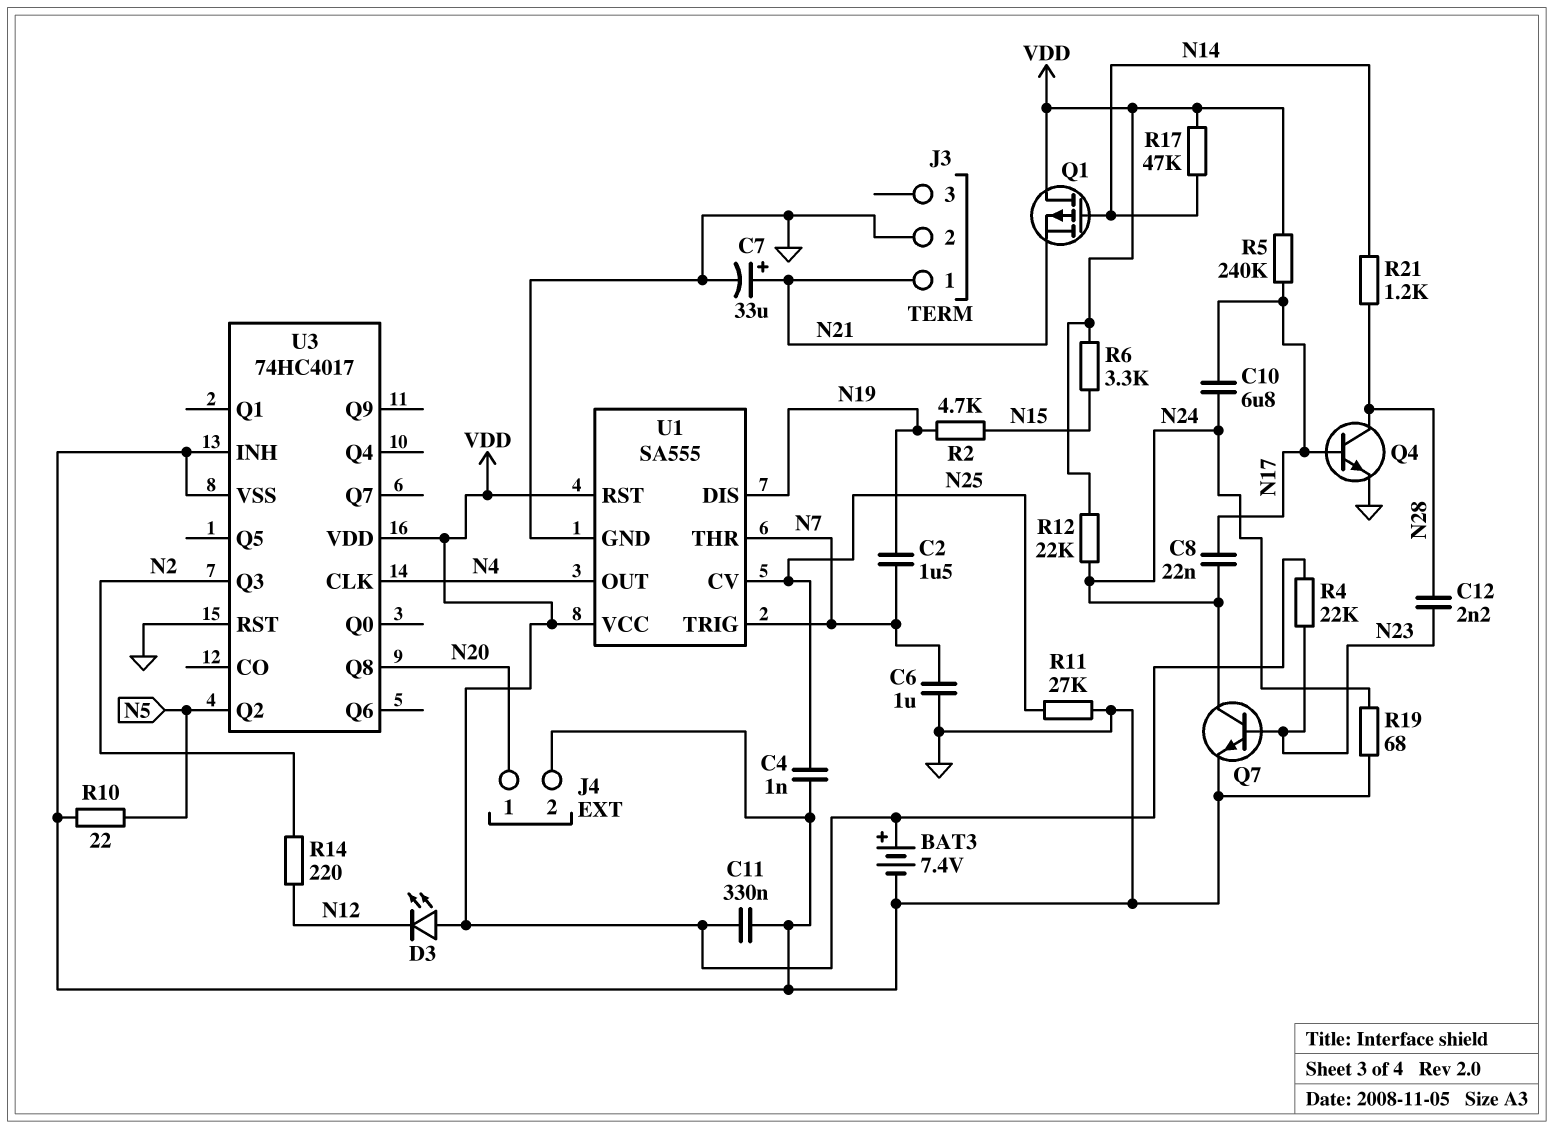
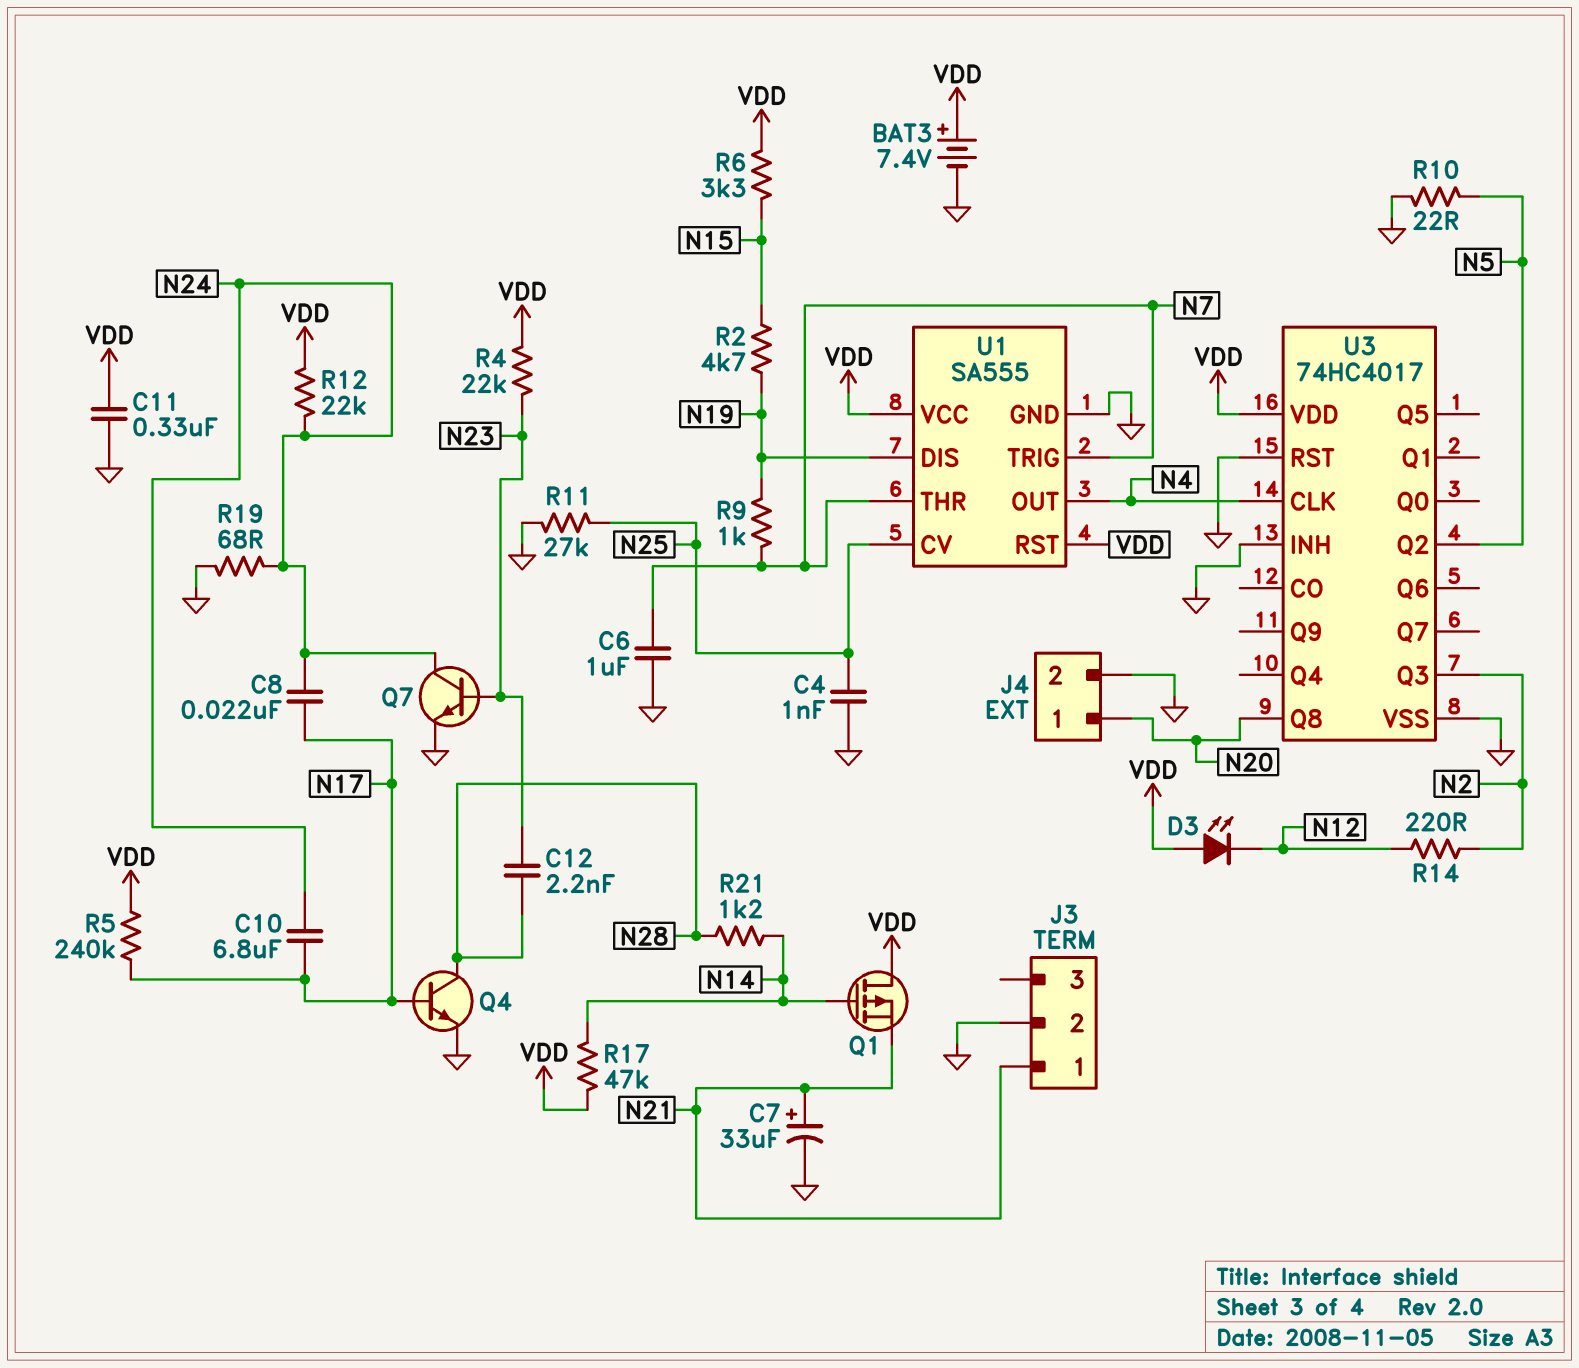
C2: 1.5uF (N7, N19) -> none
R9: none -> 1k (N7, N19)

